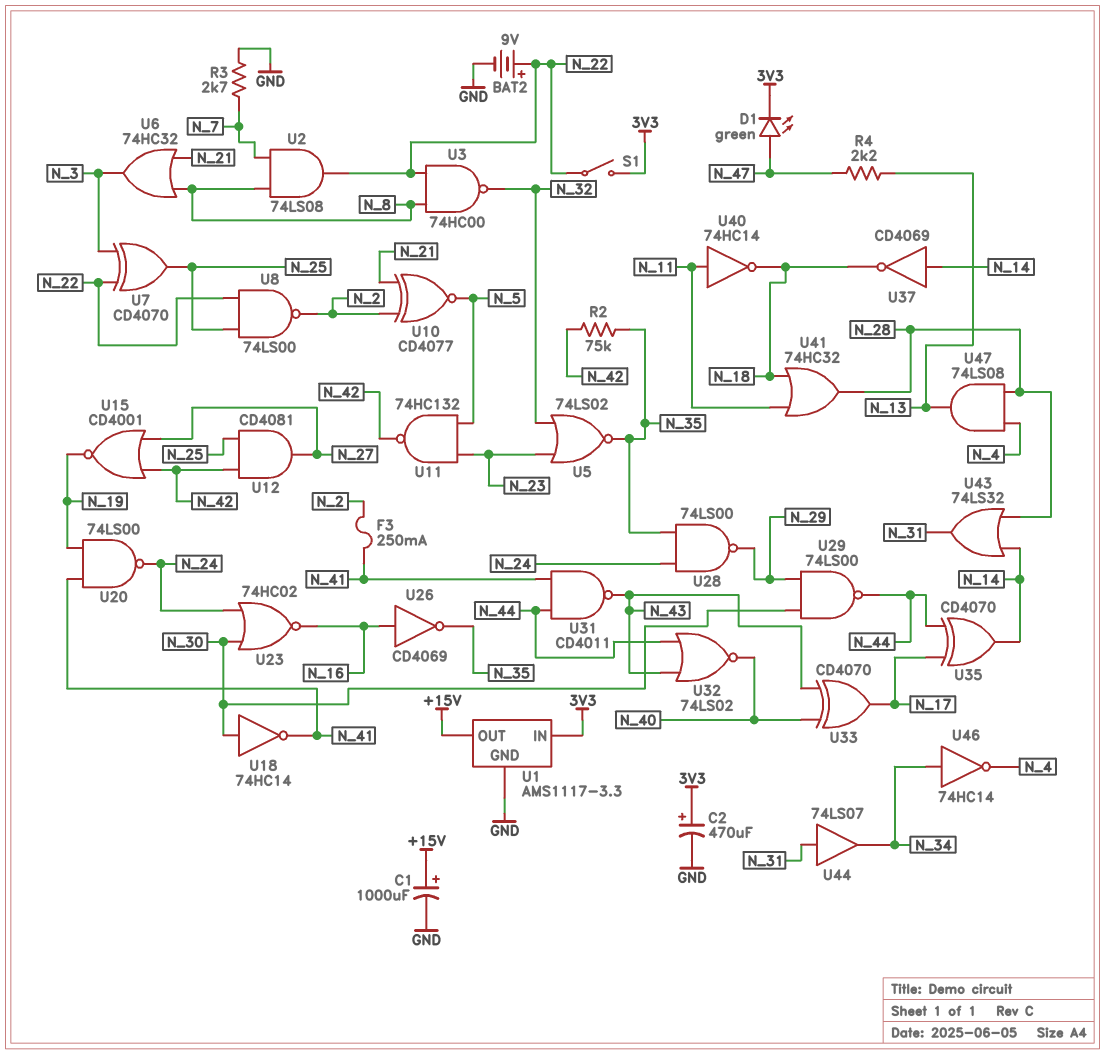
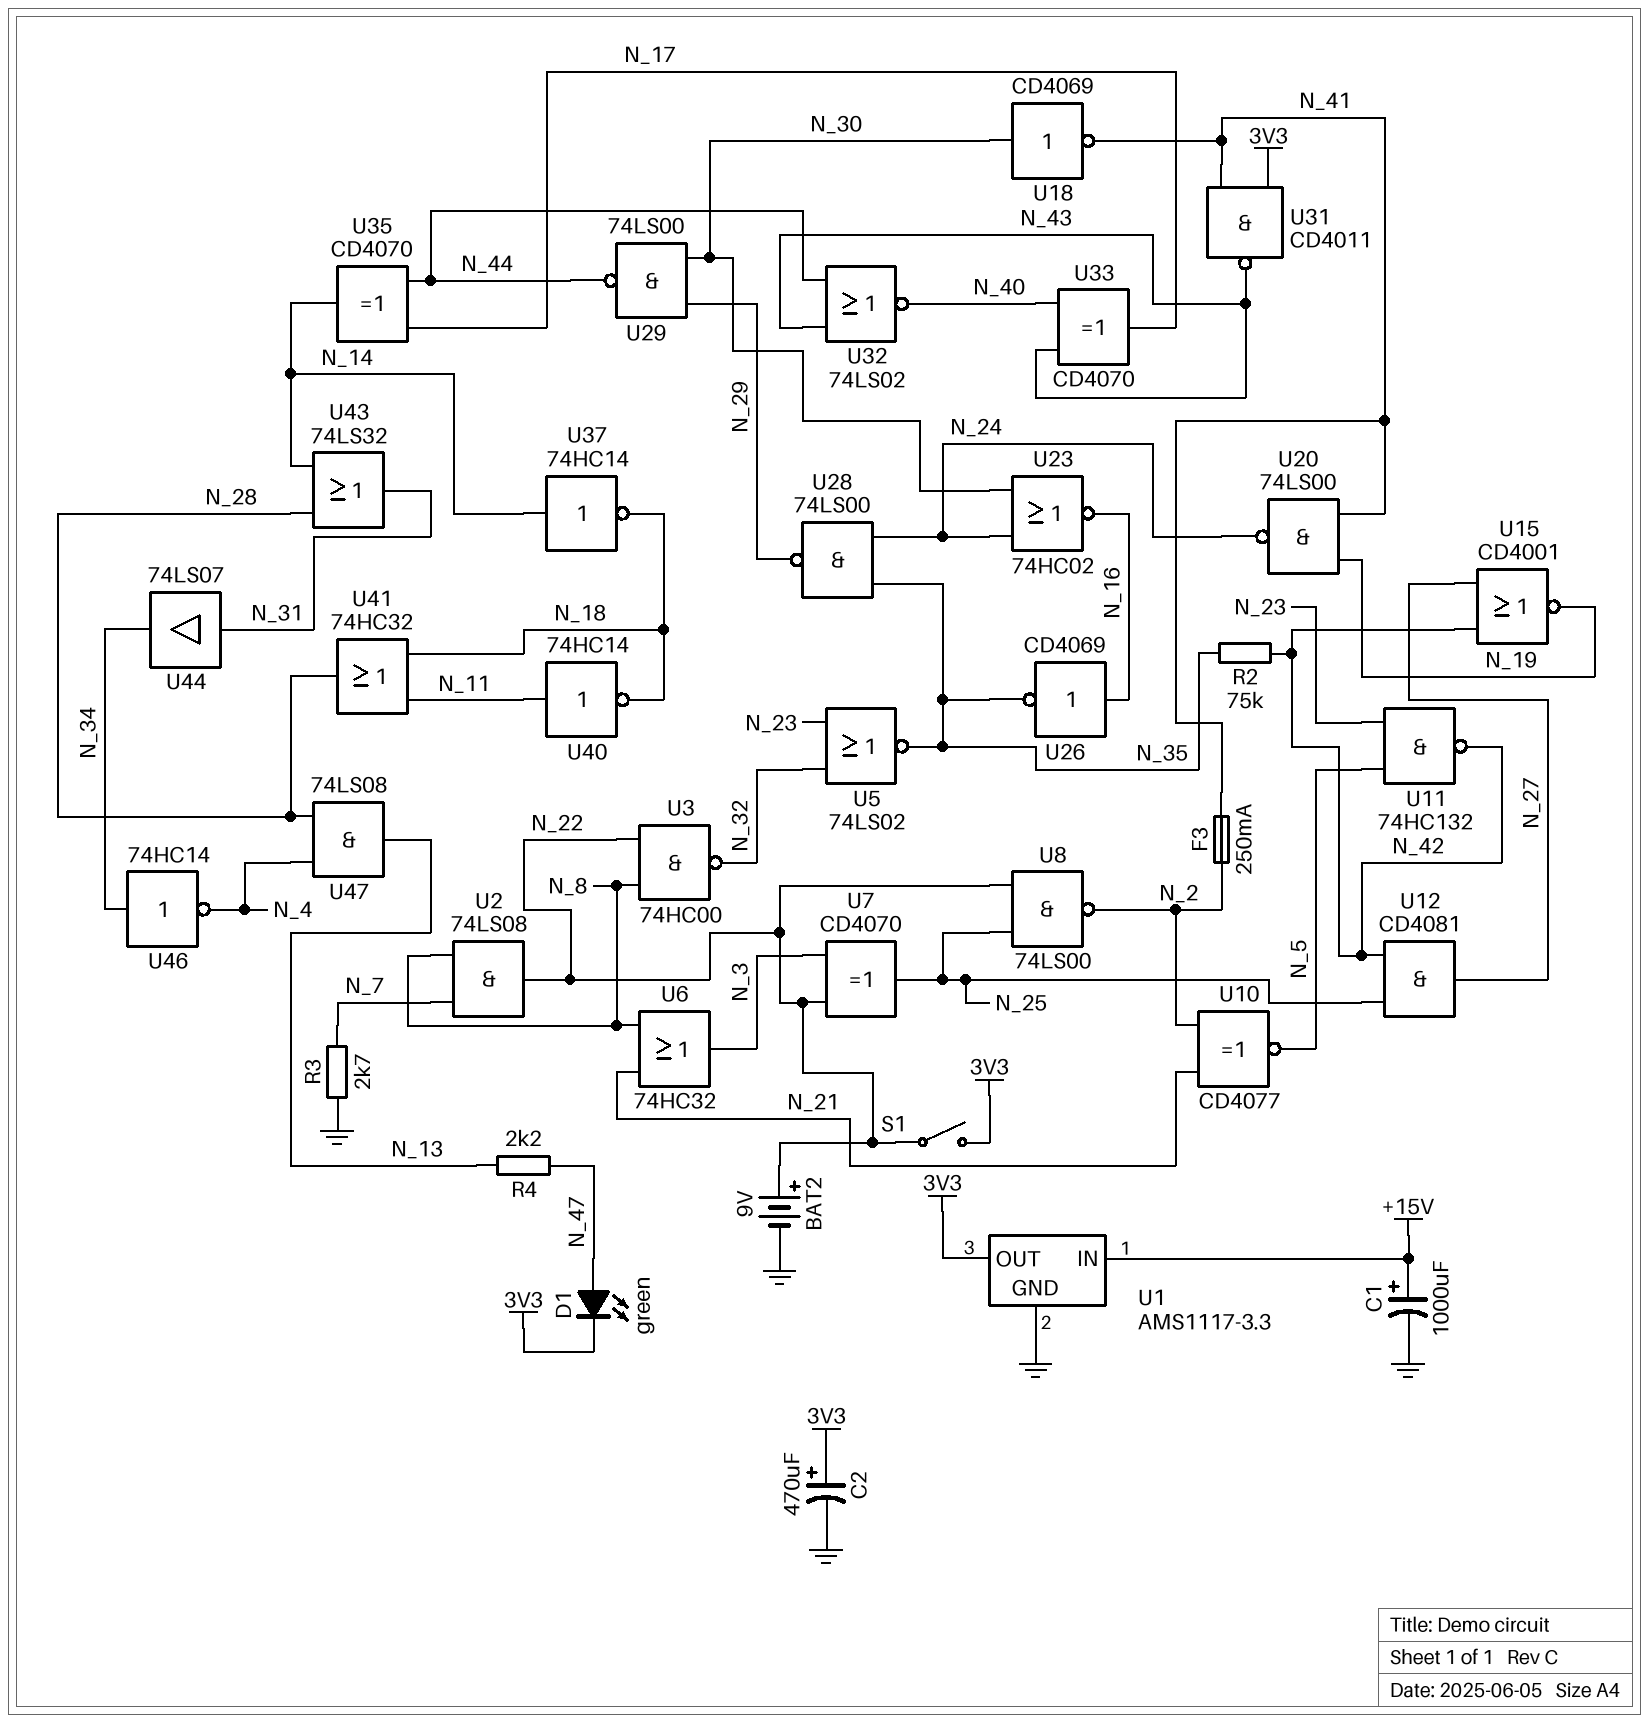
U1 pin IN: 3V3 -> +15V
U1 pin OUT: +15V -> 3V3
U18: NOT 74HC14 (in N_30, out N_41) -> NOT CD4069 (in N_30, out N_41)
U31: NAND CD4011 (in N_41, in N_44, out N_43) -> NAND CD4011 (in 3V3, in N_41, out N_43)
U37: NOT CD4069 (in N_14, out N_18) -> NOT 74HC14 (in N_14, out N_18)

